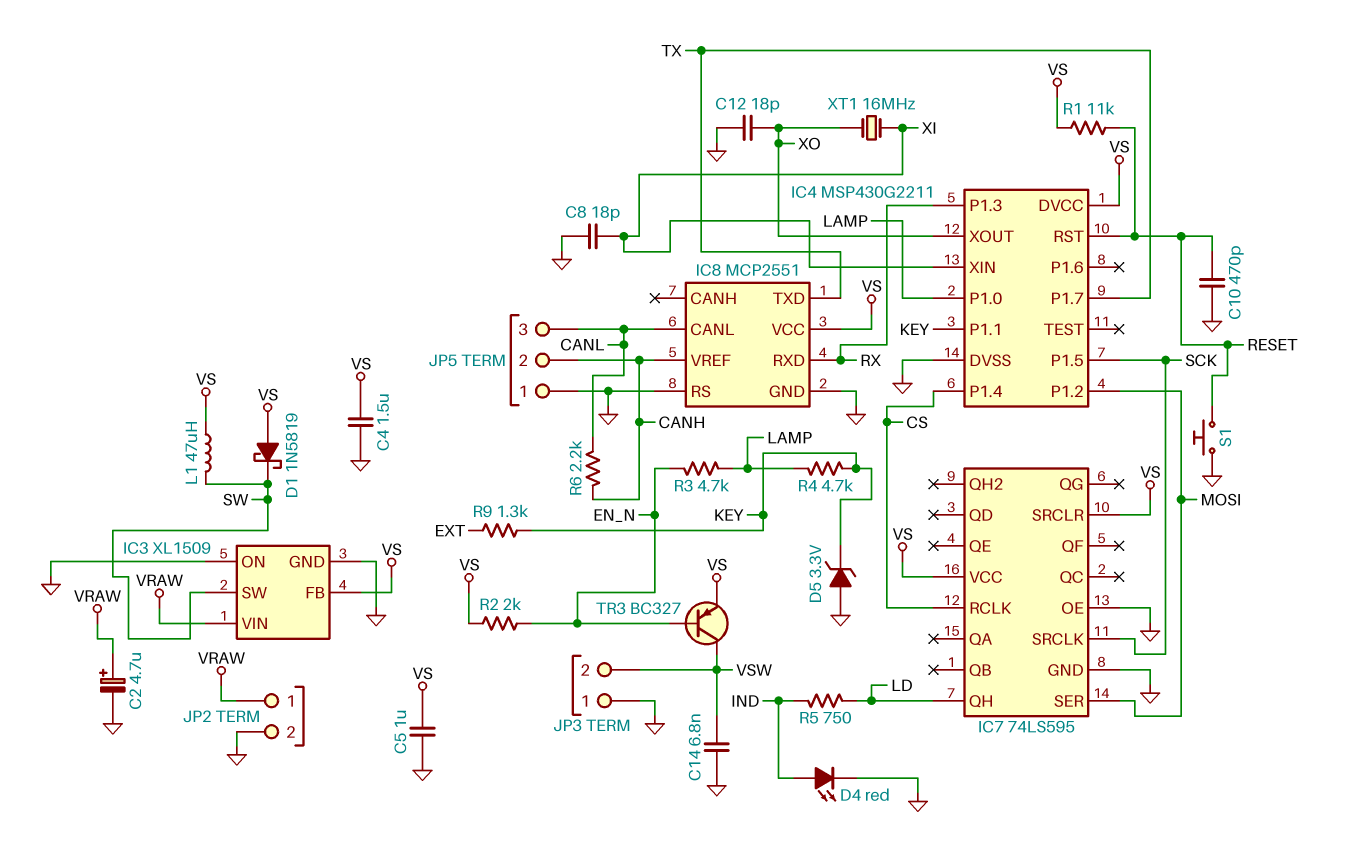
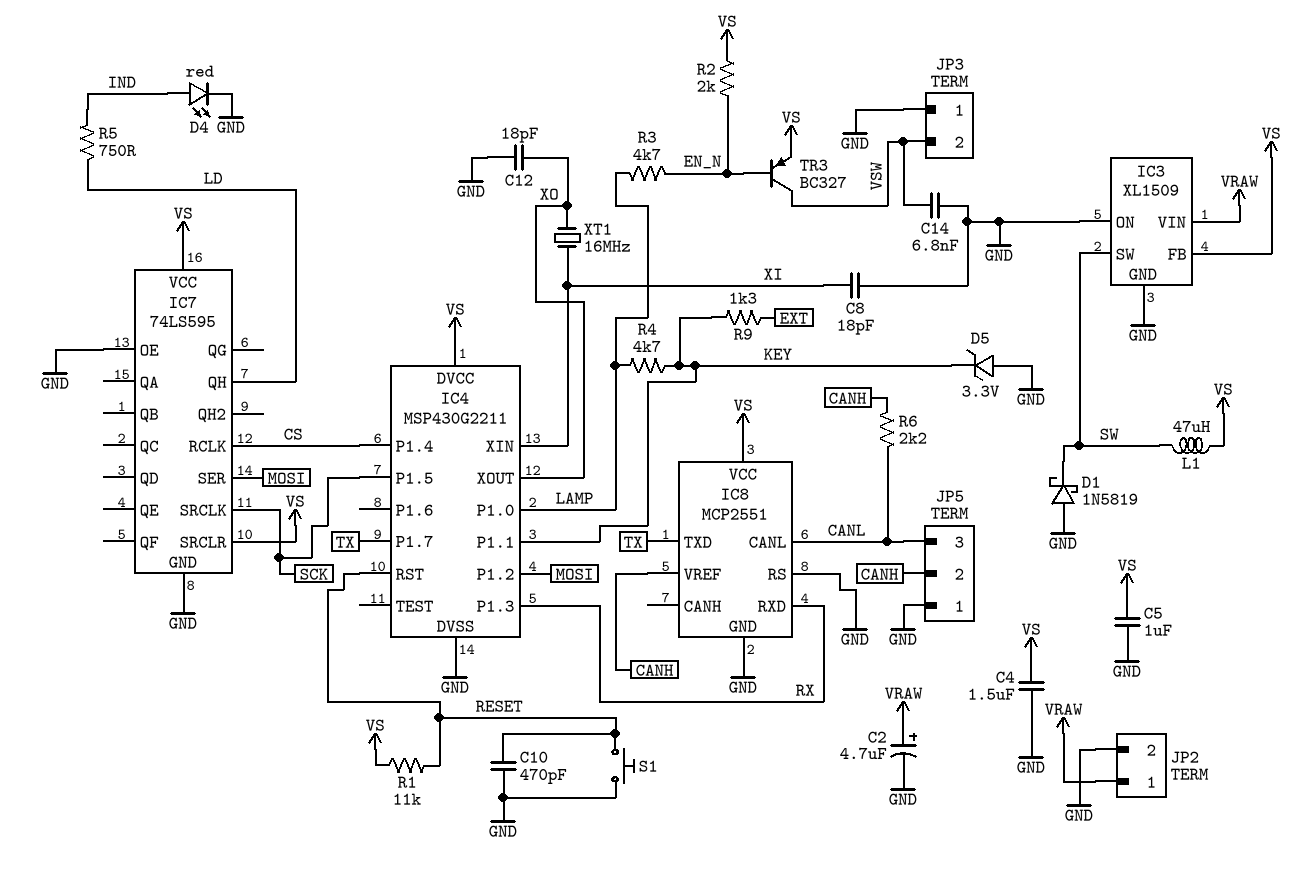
D1: schottky 1N5819 (A VS, K SW) -> schottky 1N5819 (A GND, K SW)

